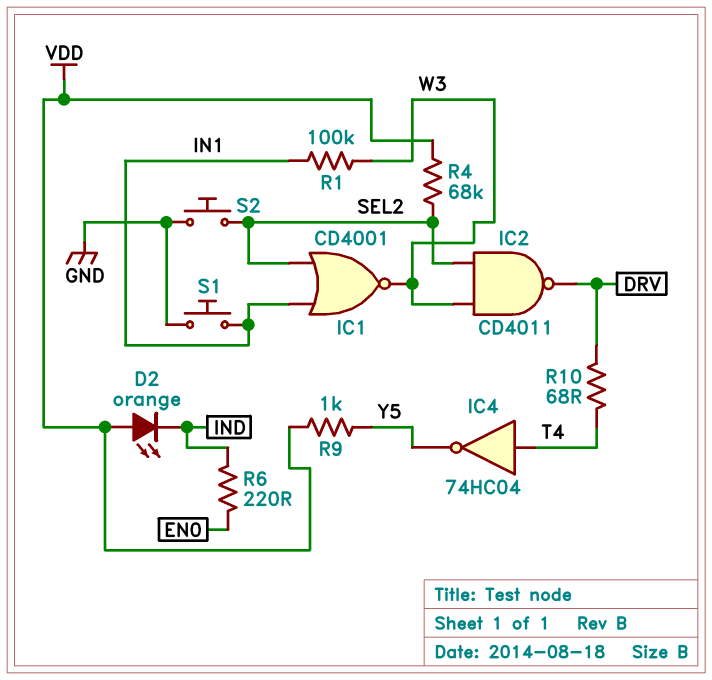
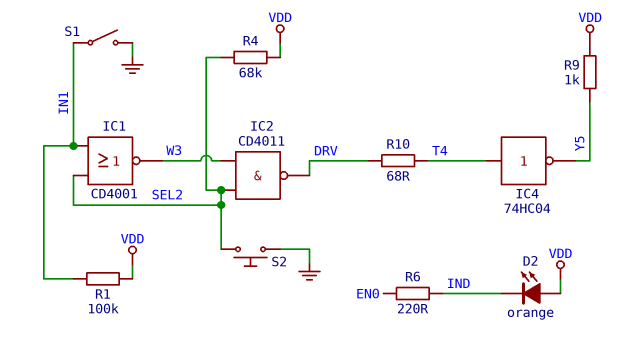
R1: 100k (IN1, W3) -> 100k (IN1, VDD)
S1: button (GND, IN1) -> switch (GND, IN1)

